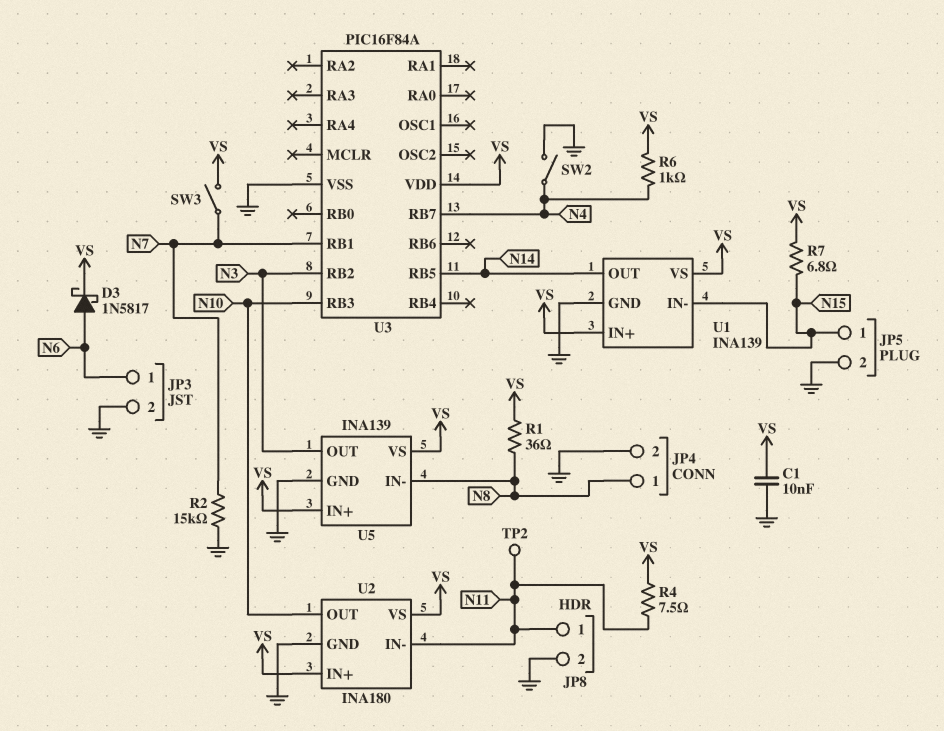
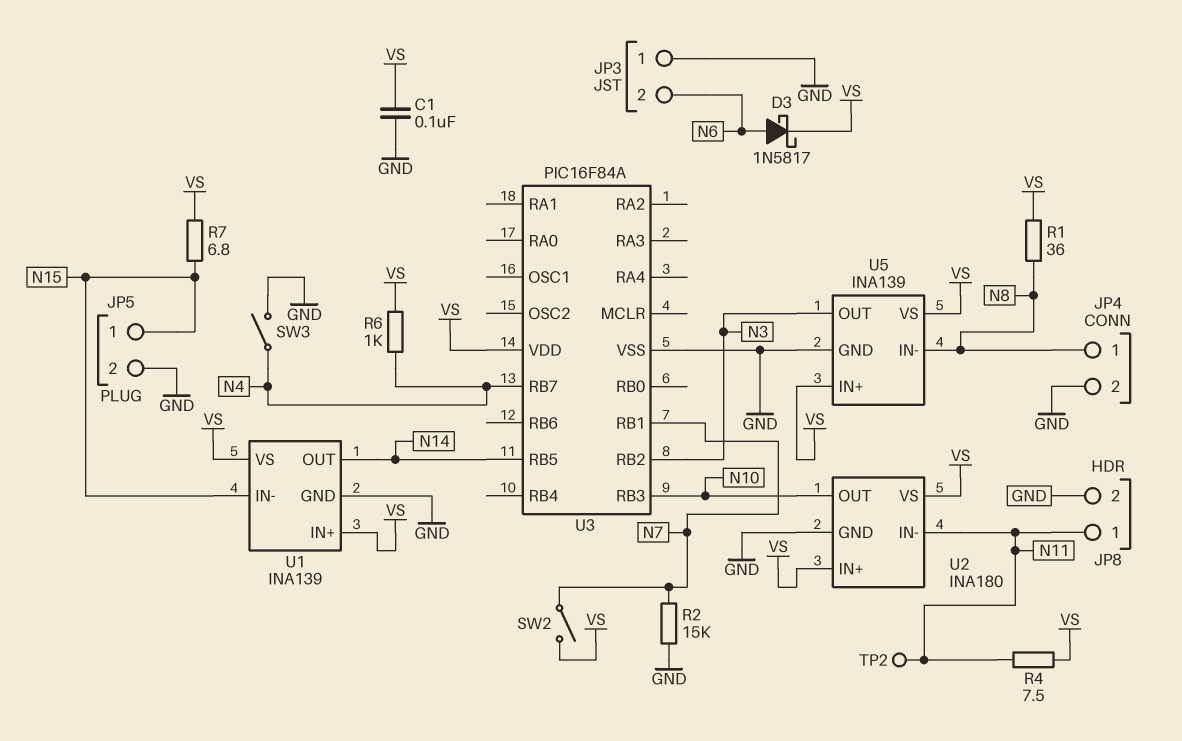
C1: 10nF (GND, VS) -> 100nF (GND, VS)
JP3 pin 1: N6 -> GND
JP3 pin 2: GND -> N6
SW2: switch (GND, N4) -> switch (N7, VS)
SW3: switch (N7, VS) -> switch (GND, N4)

